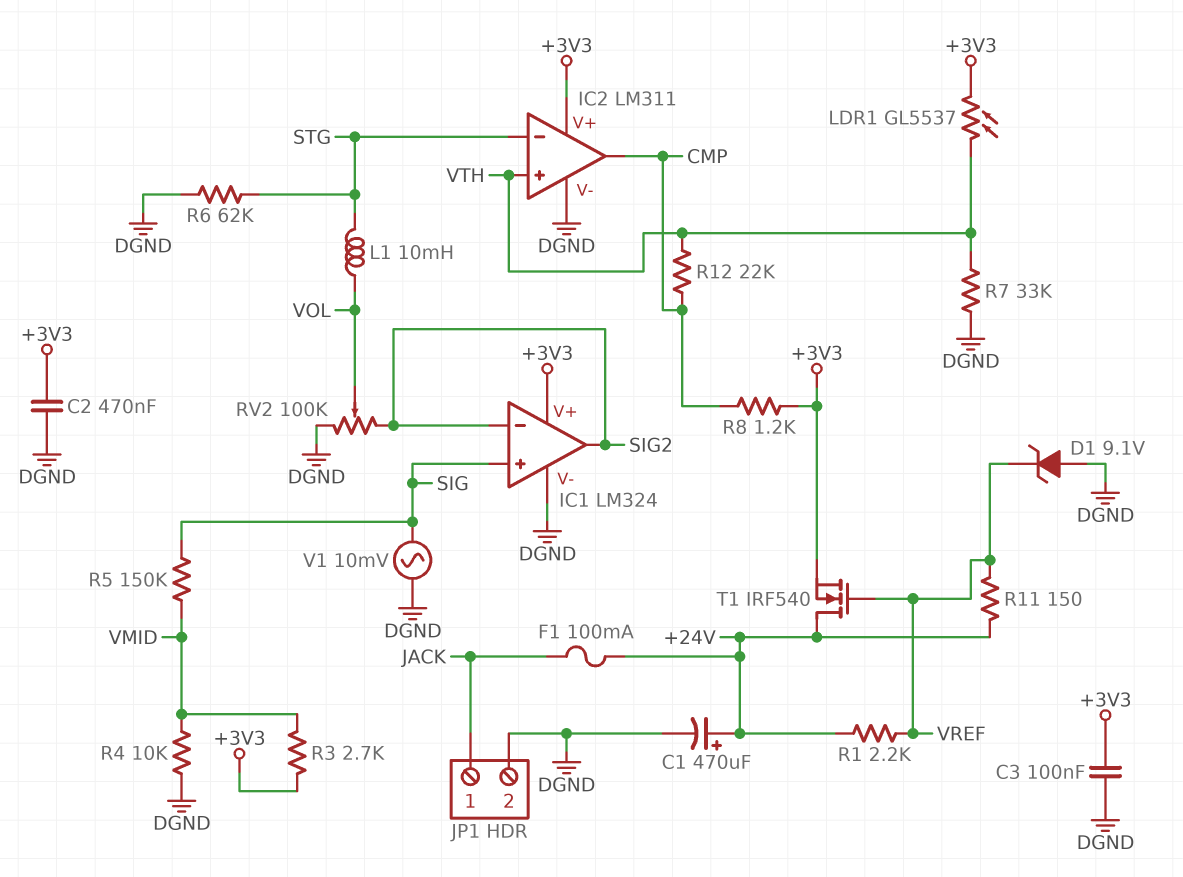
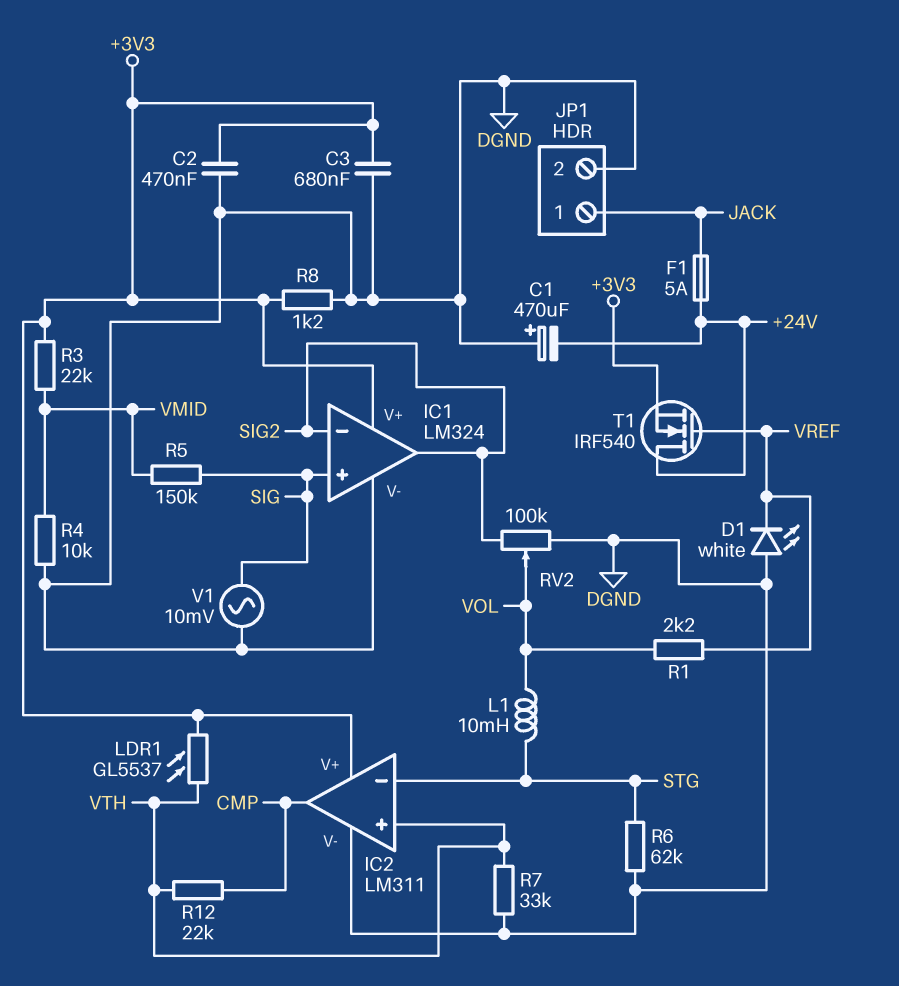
C1: 470uF (plus +24V, minus DGND) -> 470uF (plus DGND, minus +24V)
C3: 100nF (+3V3, DGND) -> 680nF (+3V3, DGND)
D1: zener 9.1V (A DGND, K VREF) -> LED white (A DGND, K VREF)
F1: 100mA (+24V, JACK) -> 5A (+24V, JACK)
R1: 2.2k (+24V, VREF) -> 2.2k (VOL, VREF)
R3: 2.7k (+3V3, VMID) -> 22k (+3V3, VMID)
R8: 1.2k (+3V3, CMP) -> 1.2k (+3V3, DGND)
R11: 150 (+24V, VREF) -> none

